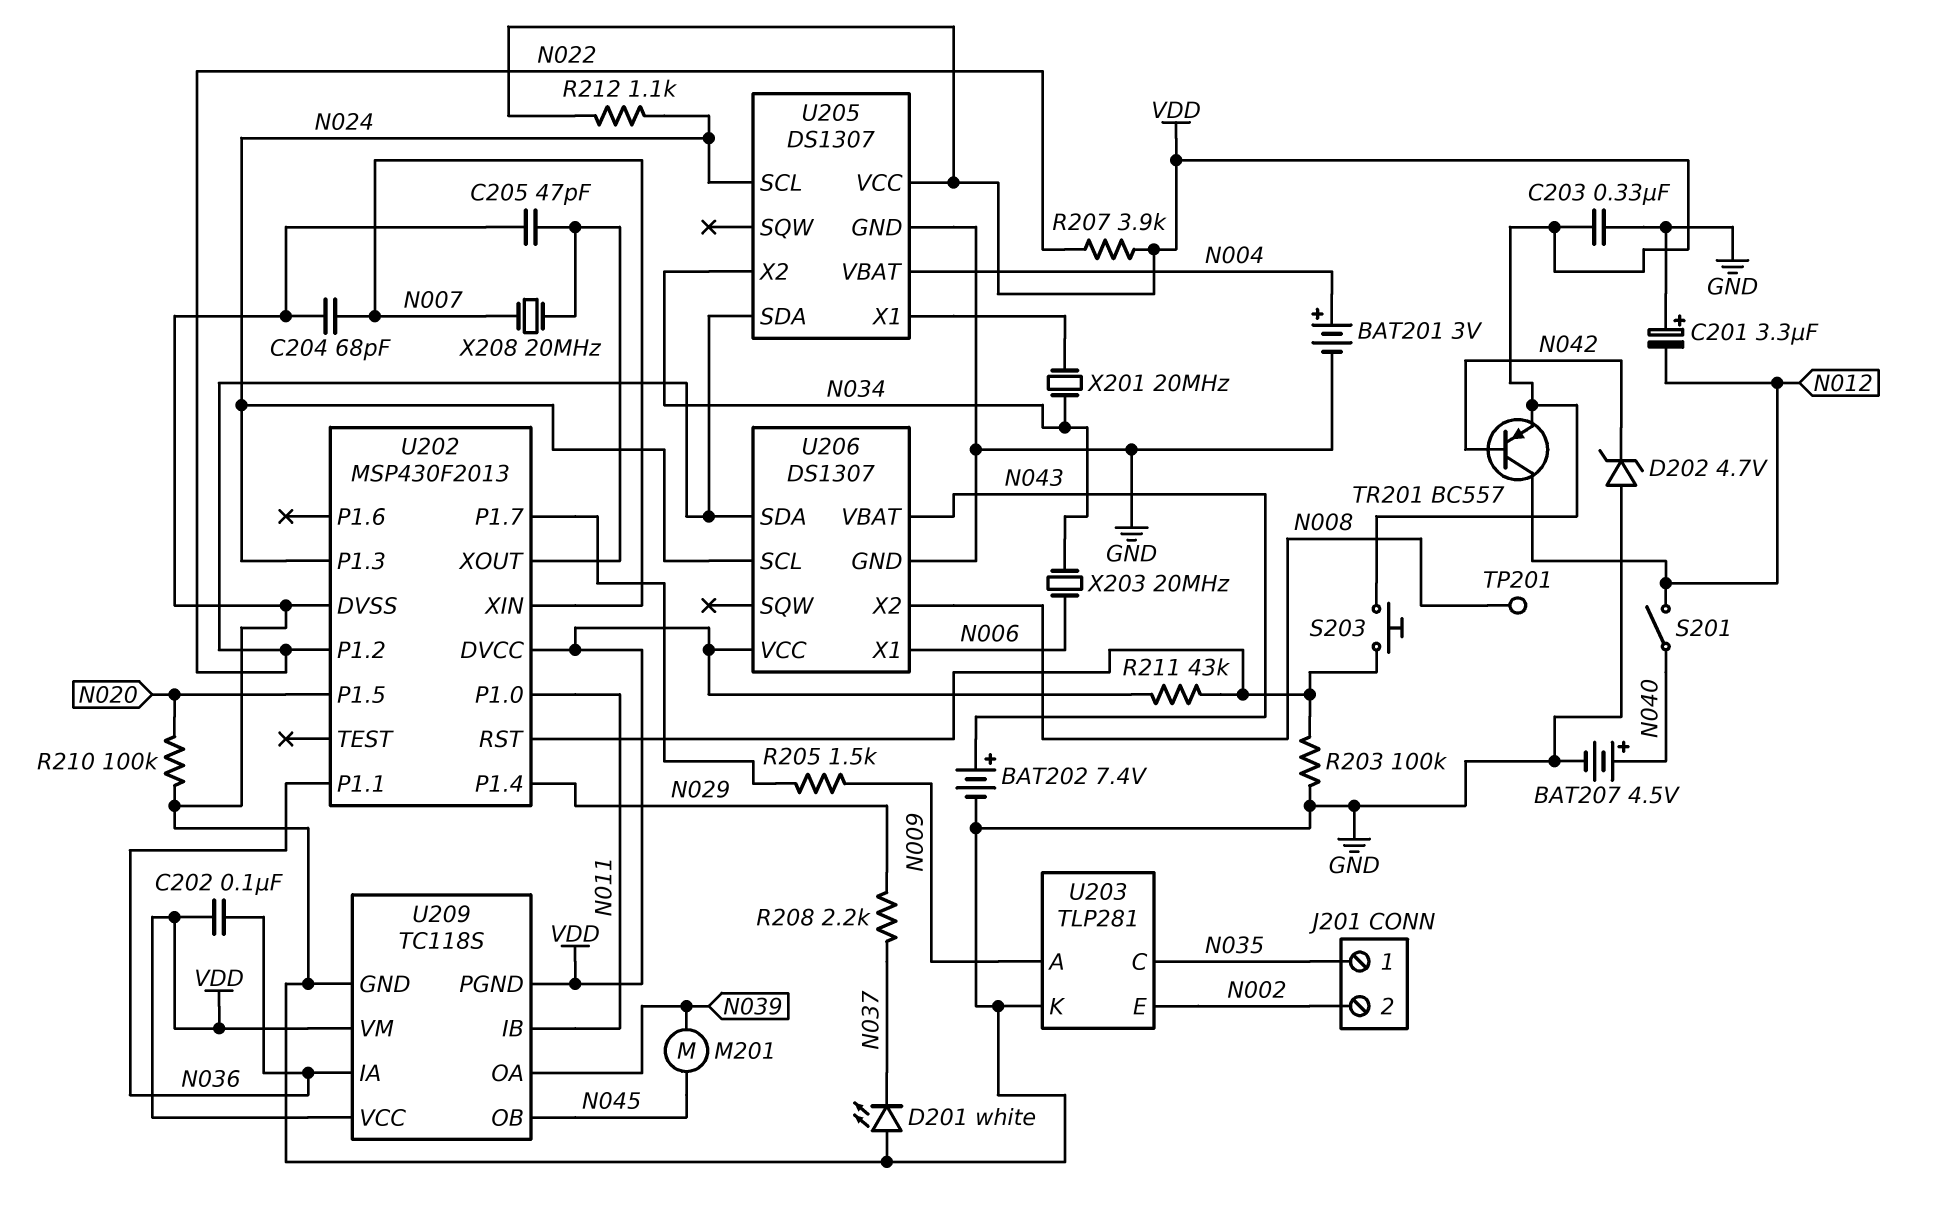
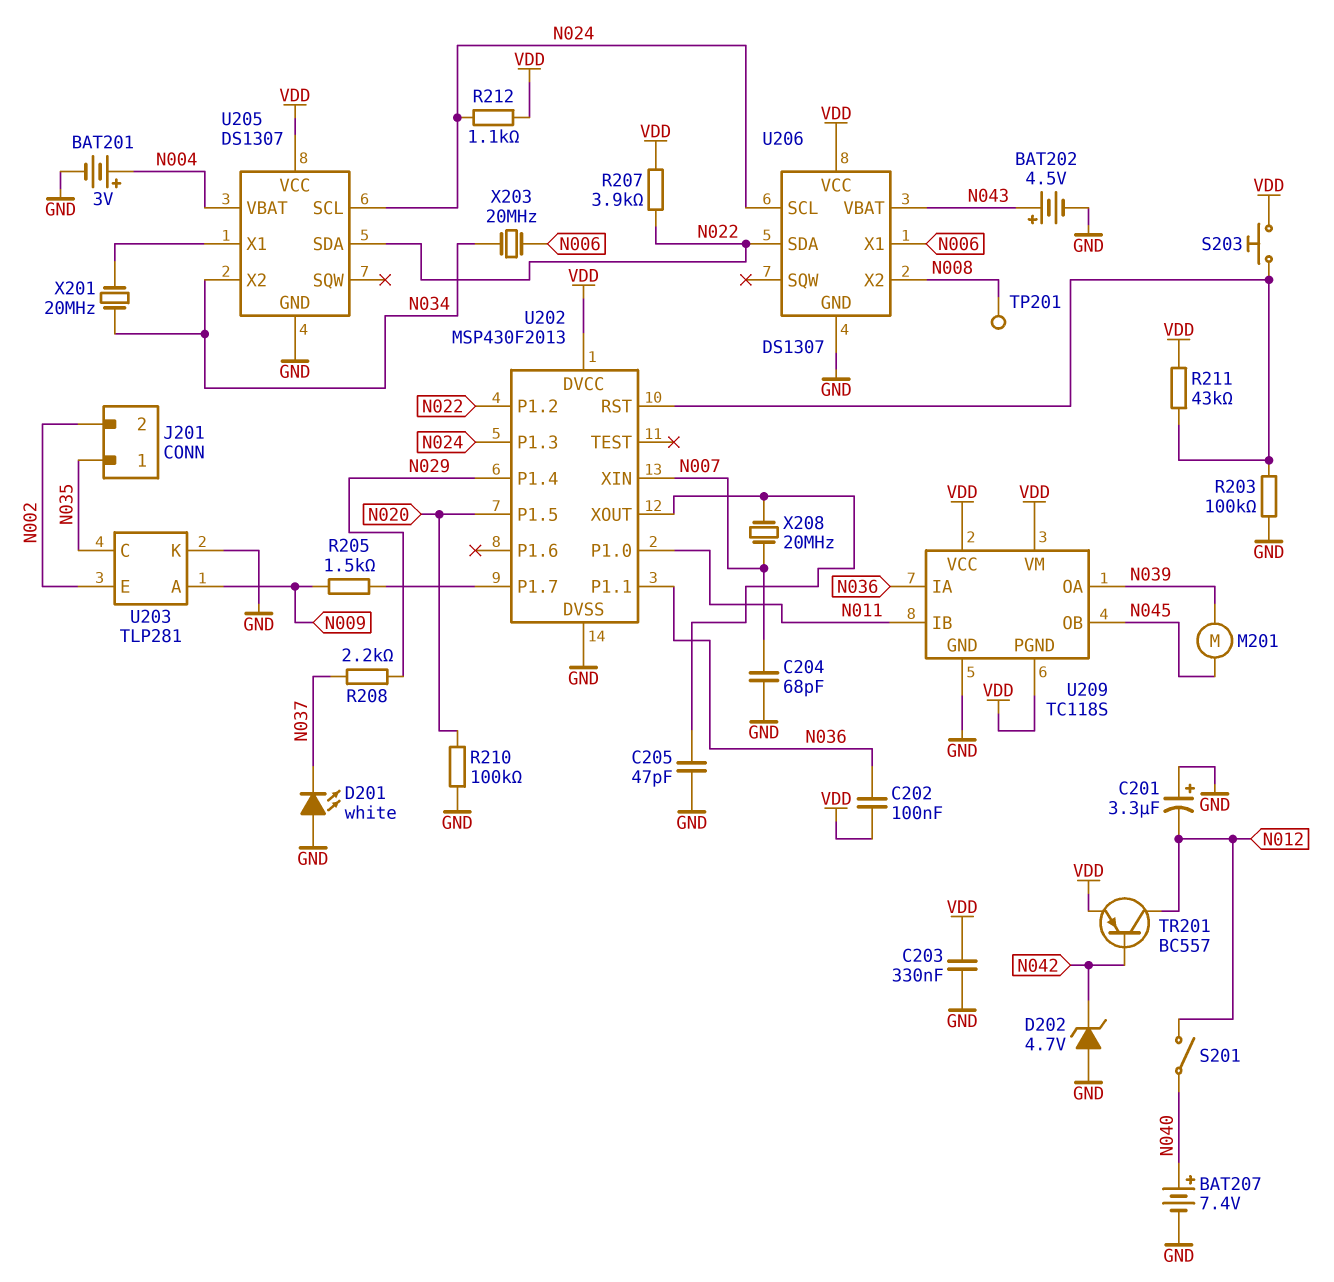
BAT202: 7.4V (plus N043, minus GND) -> 4.5V (plus N043, minus GND)
BAT207: 4.5V (plus N040, minus GND) -> 7.4V (plus N040, minus GND)

